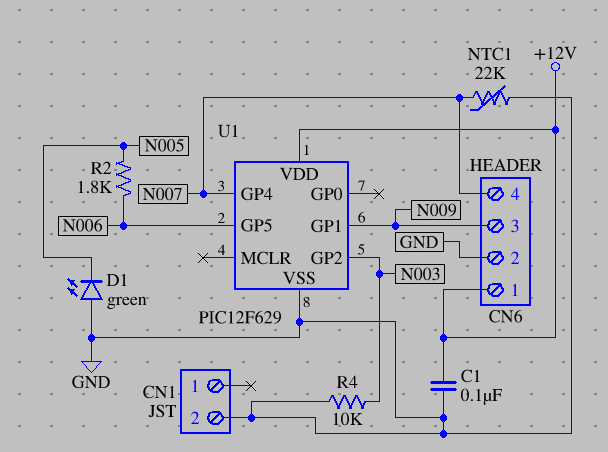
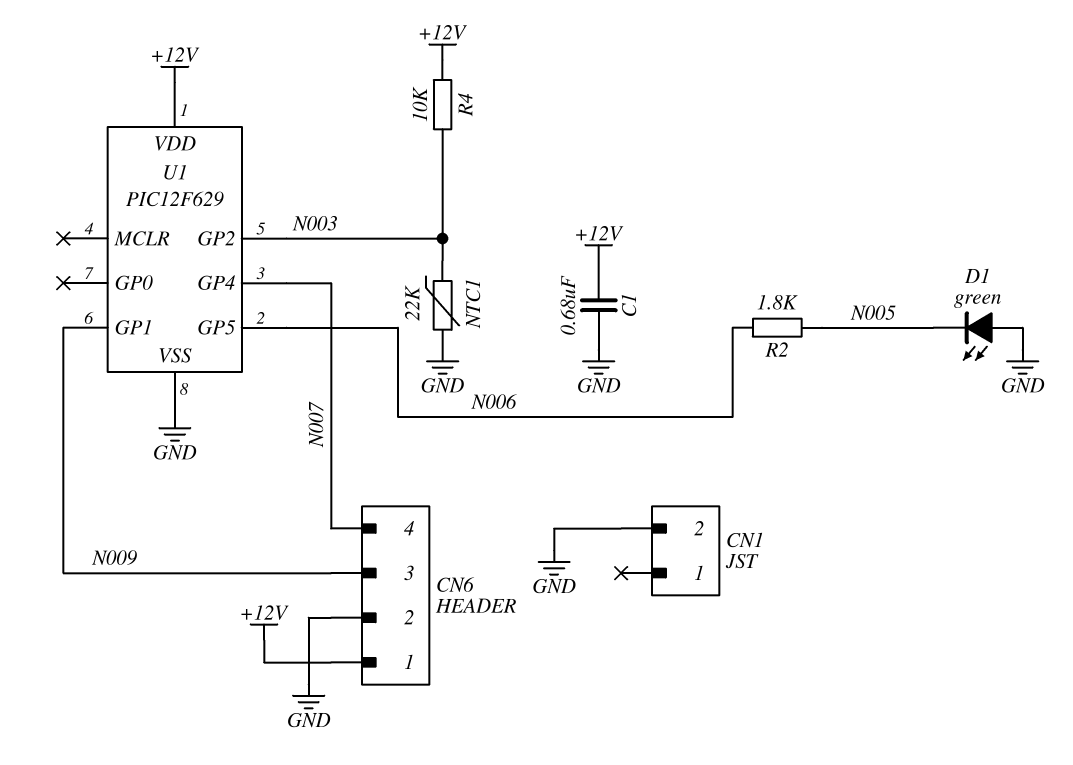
C1: 100nF (+12V, GND) -> 680nF (+12V, GND)
NTC1: 22k (GND, N007) -> 22k (GND, N003)
R4: 10k (GND, N003) -> 10k (+12V, N003)

